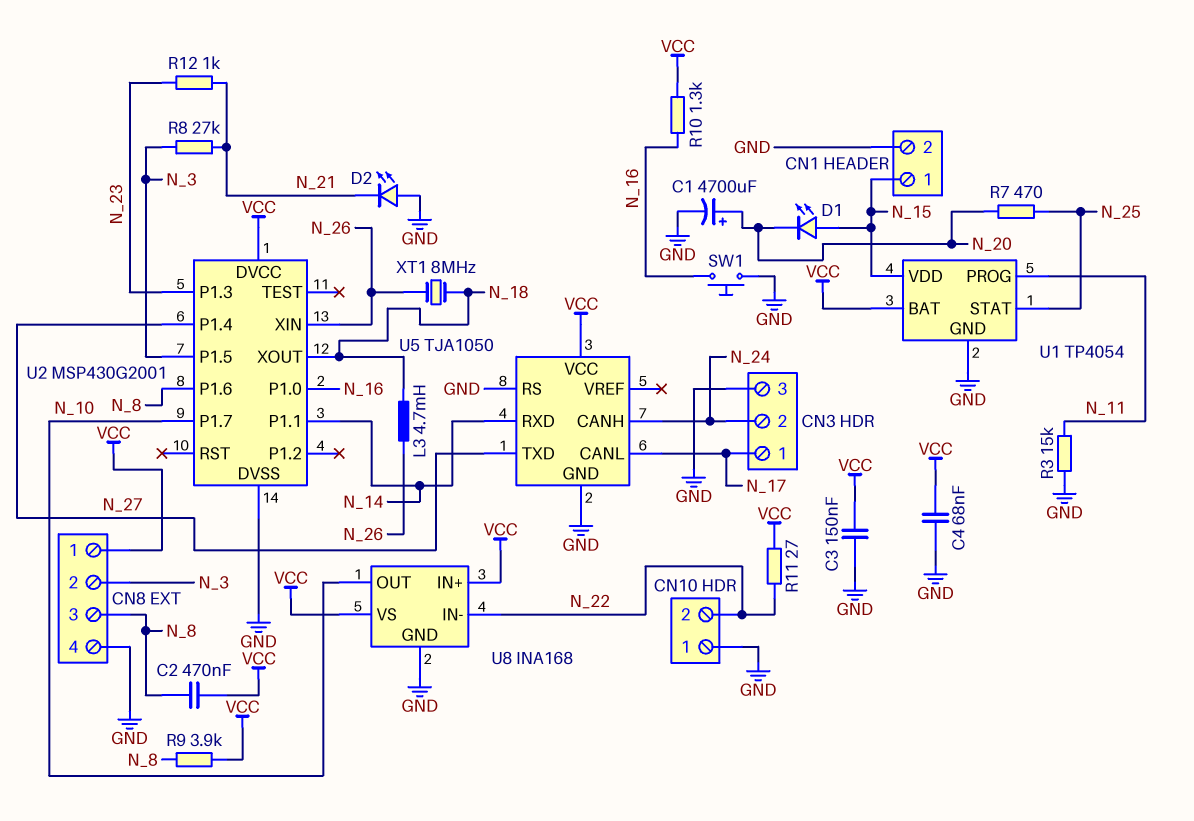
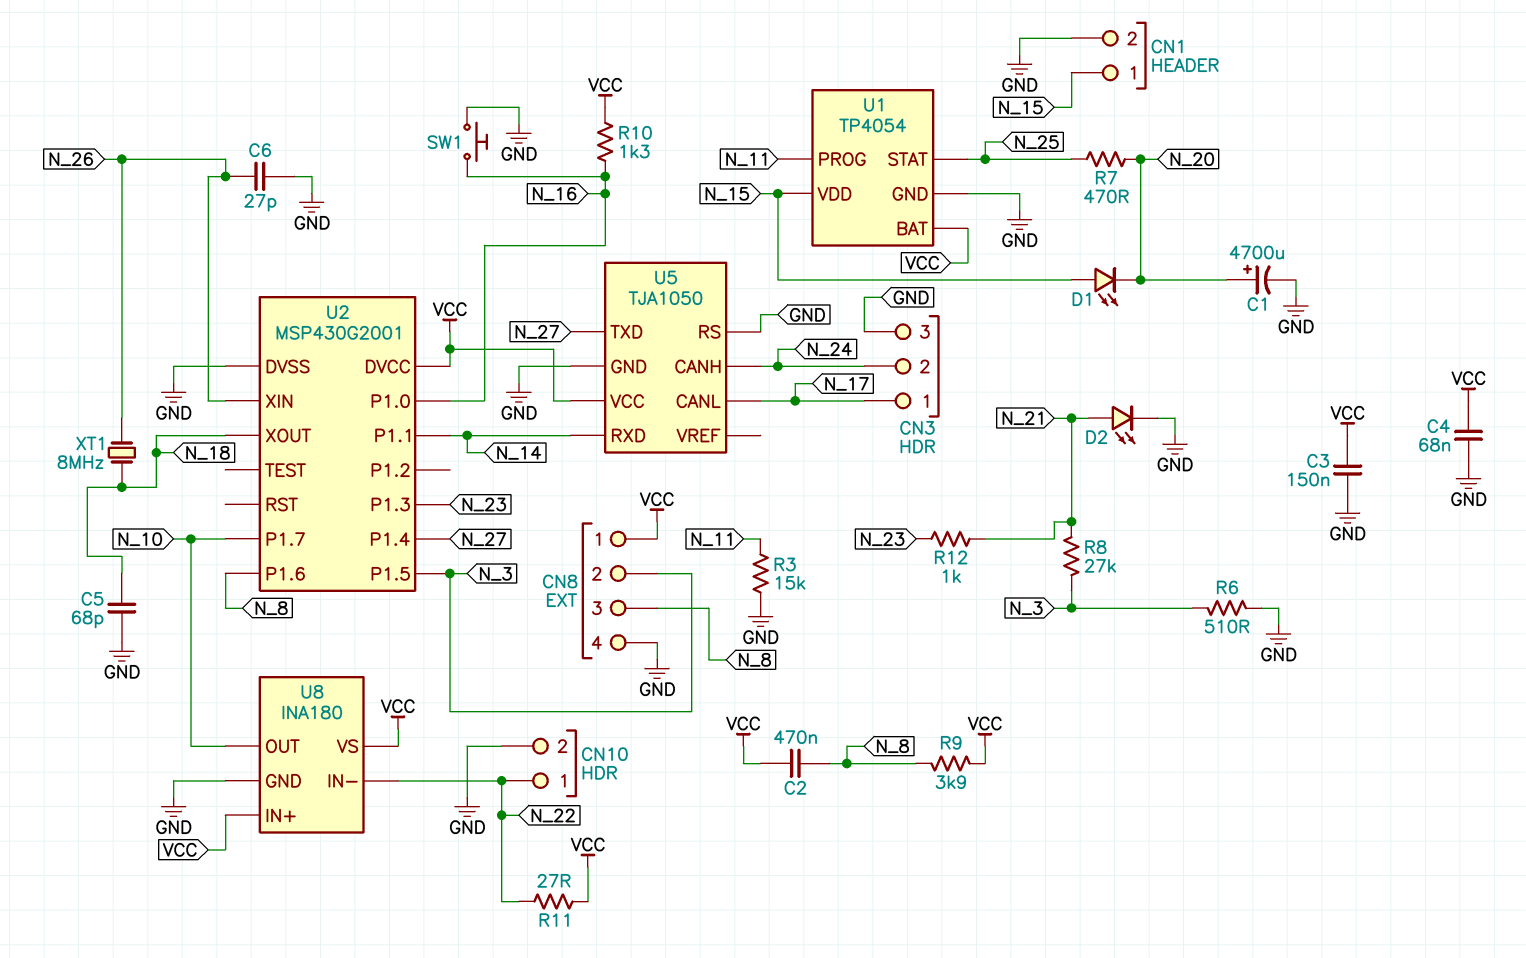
C5: none -> 68pF (GND, N_18)
C6: none -> 27pF (GND, N_26)
CN10 pin 1: GND -> N_22
CN10 pin 2: N_22 -> GND
D2: LED (A GND, K N_21) -> LED (A N_21, K GND)
L3: 4.7mH (N_18, N_26) -> none
R6: none -> 510 (GND, N_3)
U8: INA168 -> INA180

